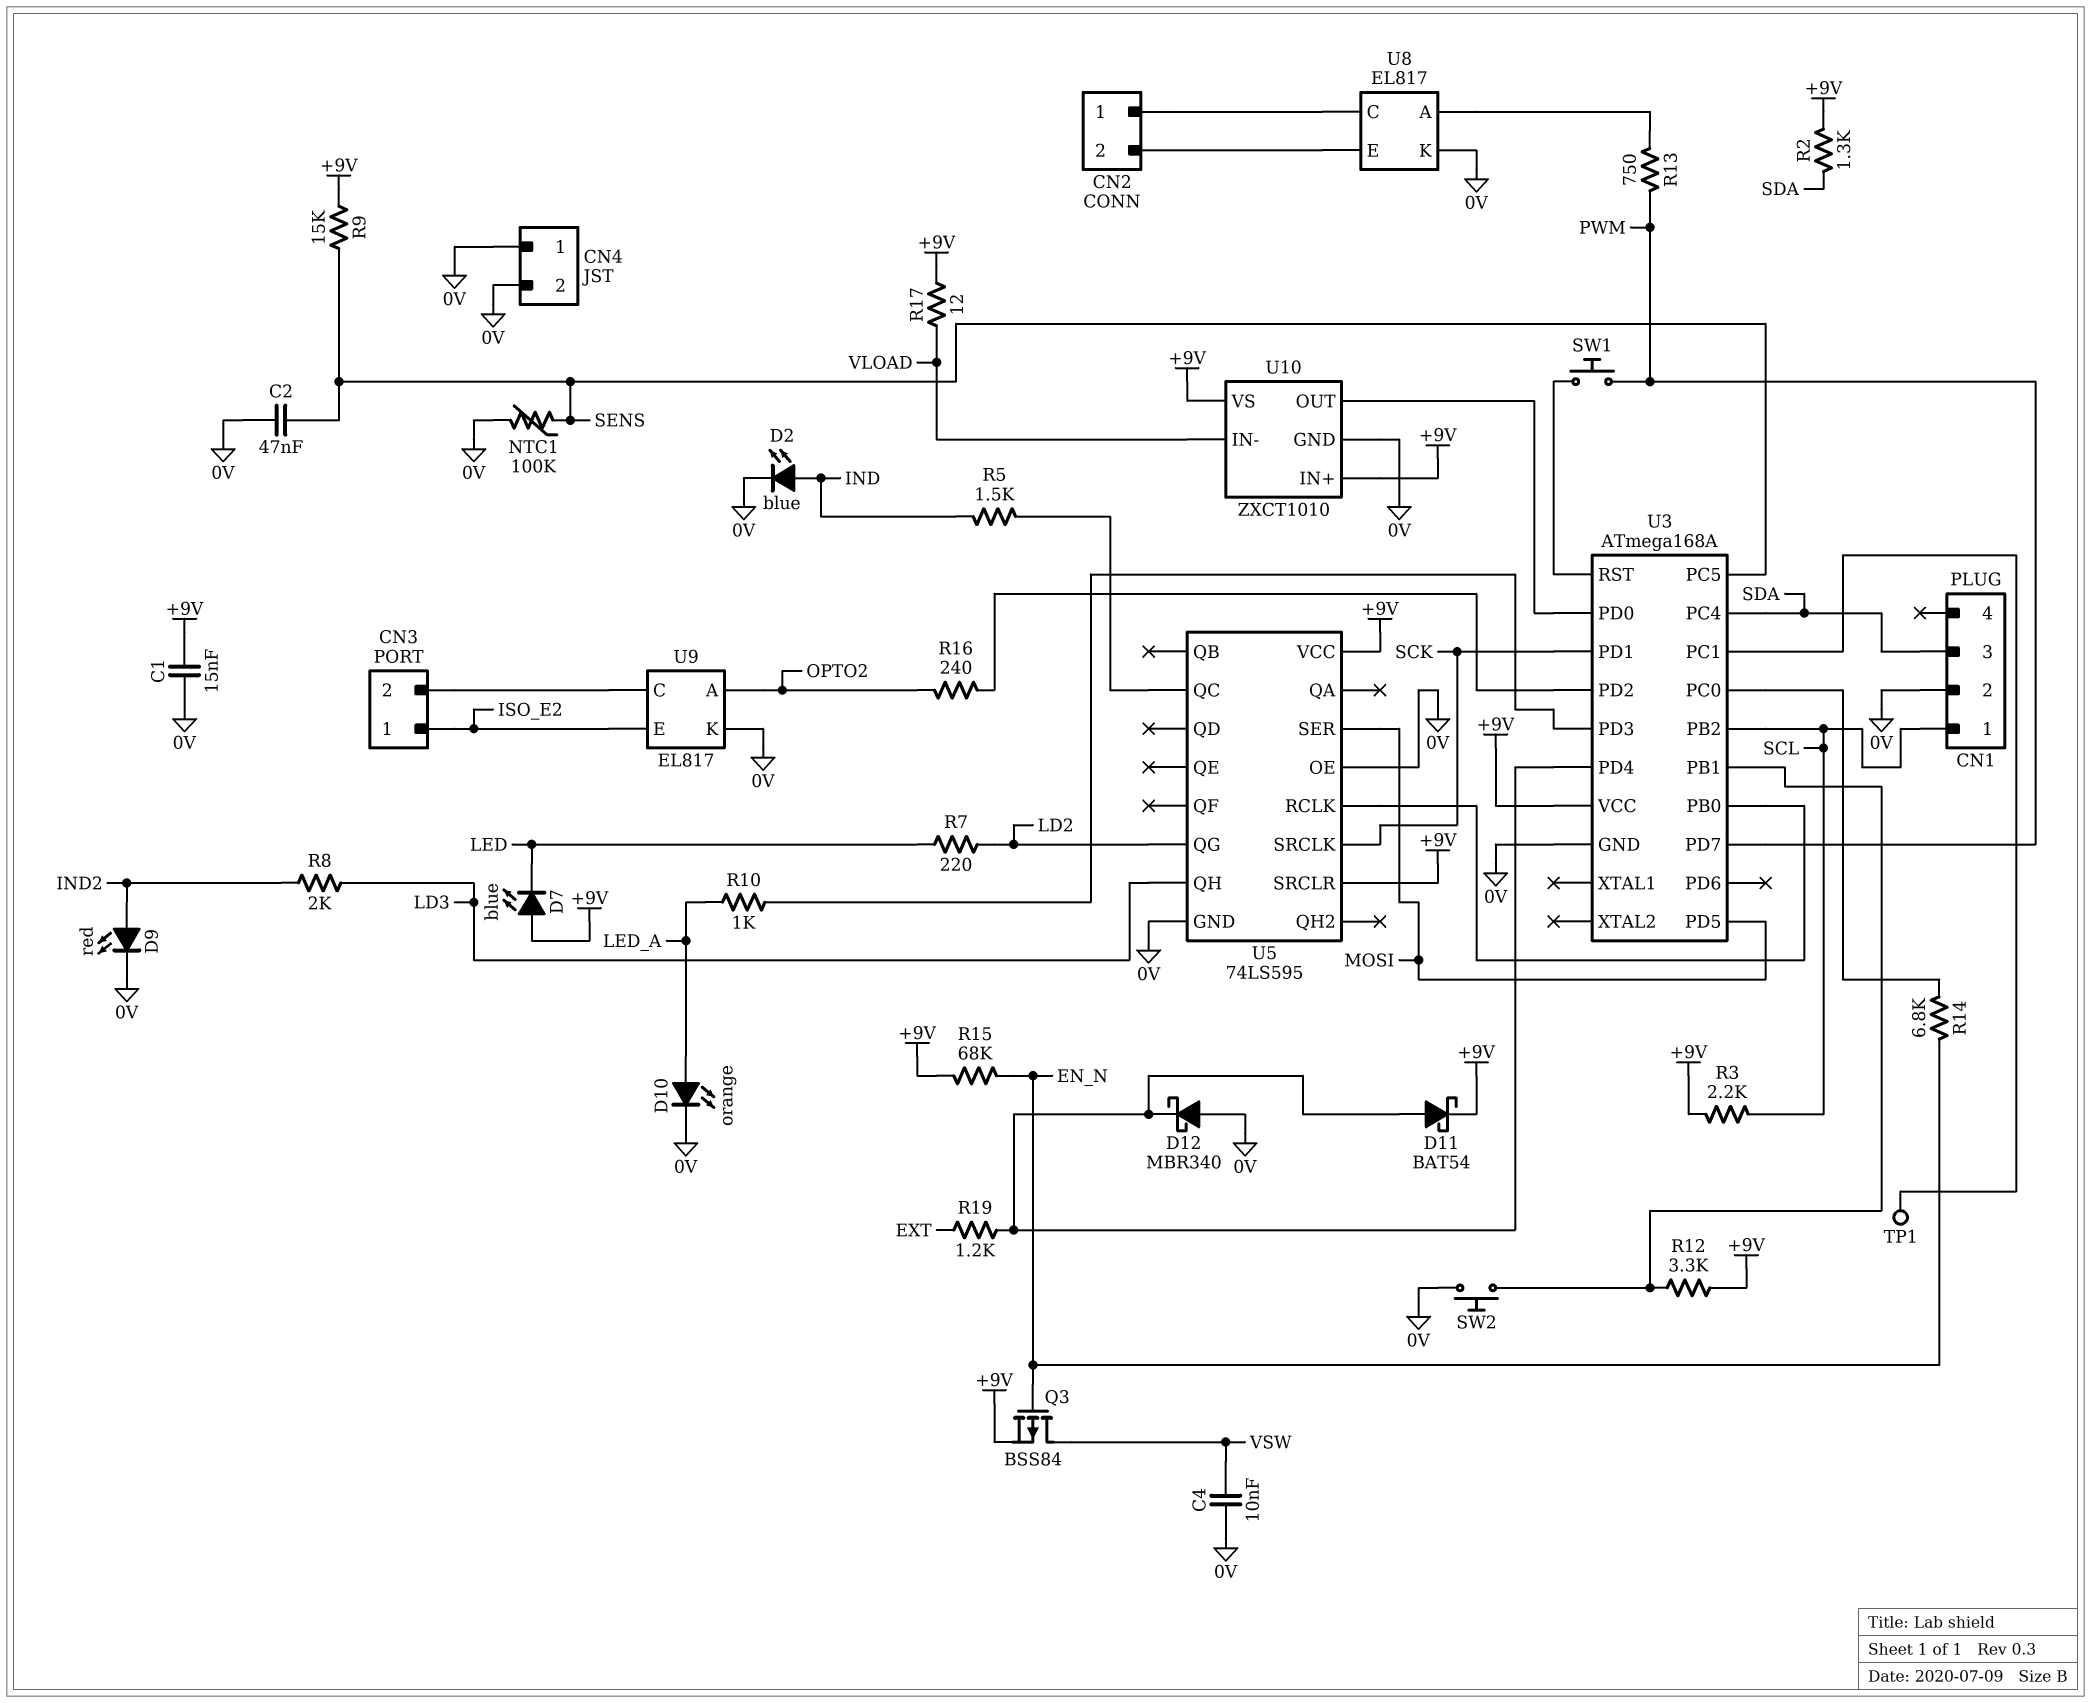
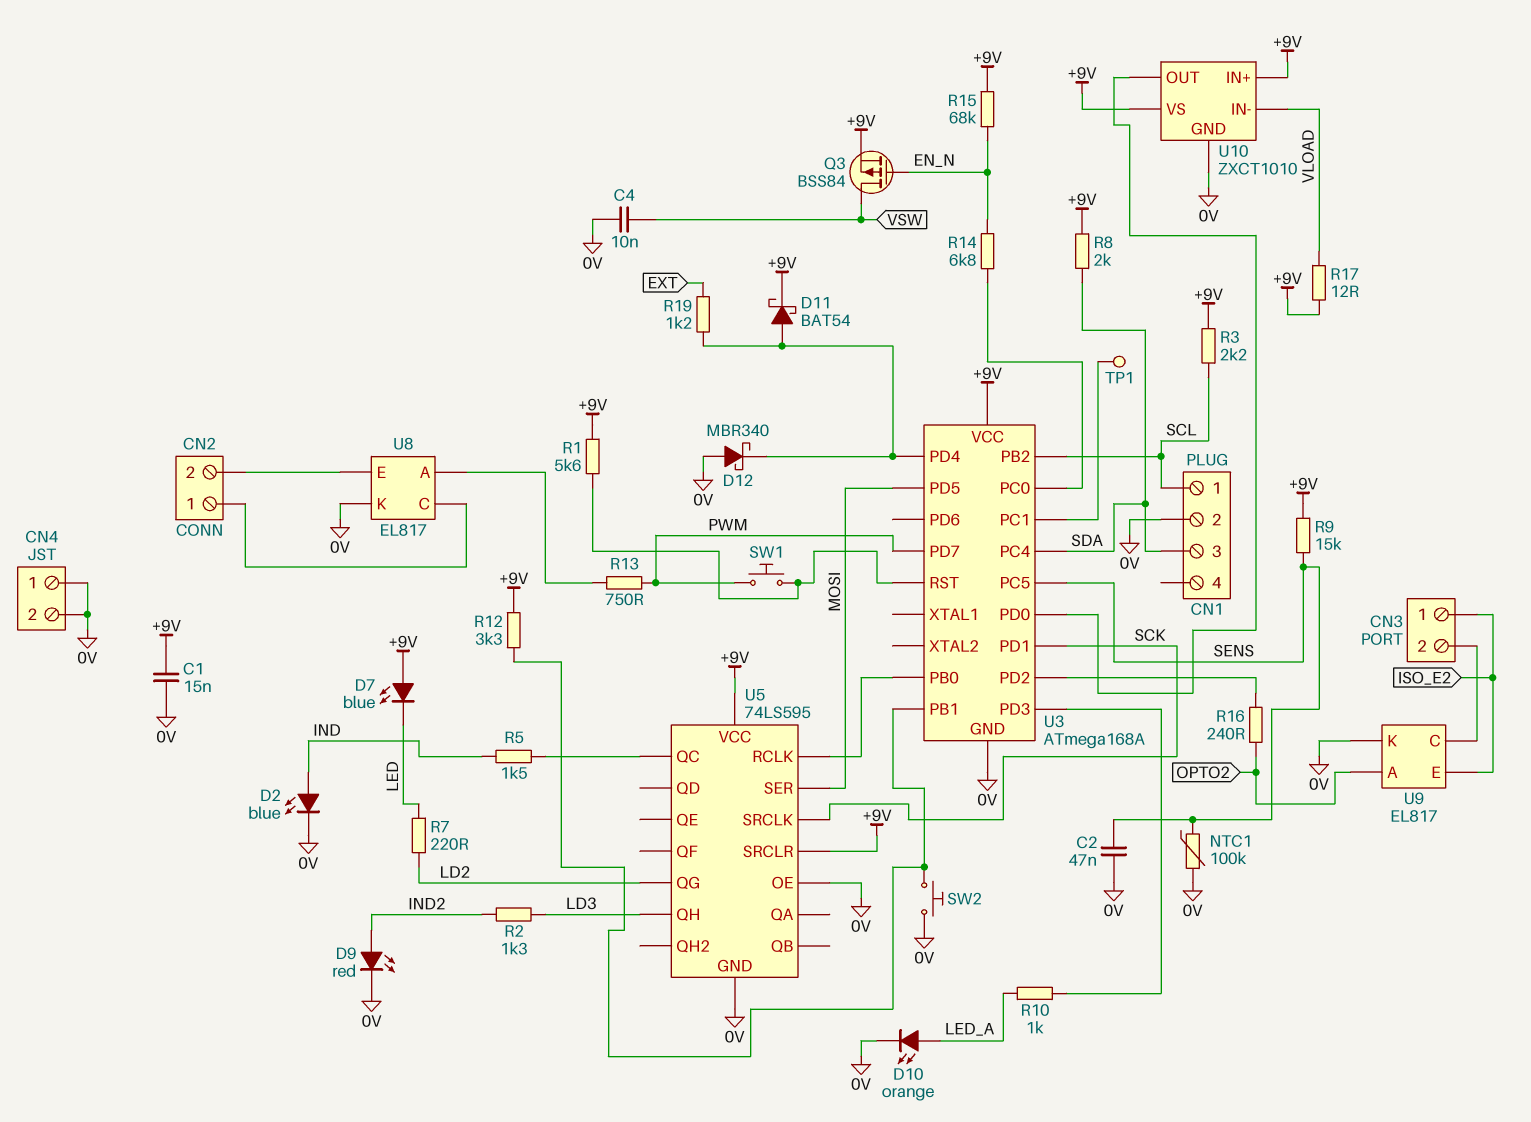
R1: none -> 5.6k (+9V, U3/RST)
R2: 1.3k (+9V, SDA) -> 1.3k (IND2, LD3)
R8: 2k (IND2, LD3) -> 2k (+9V, SDA)

